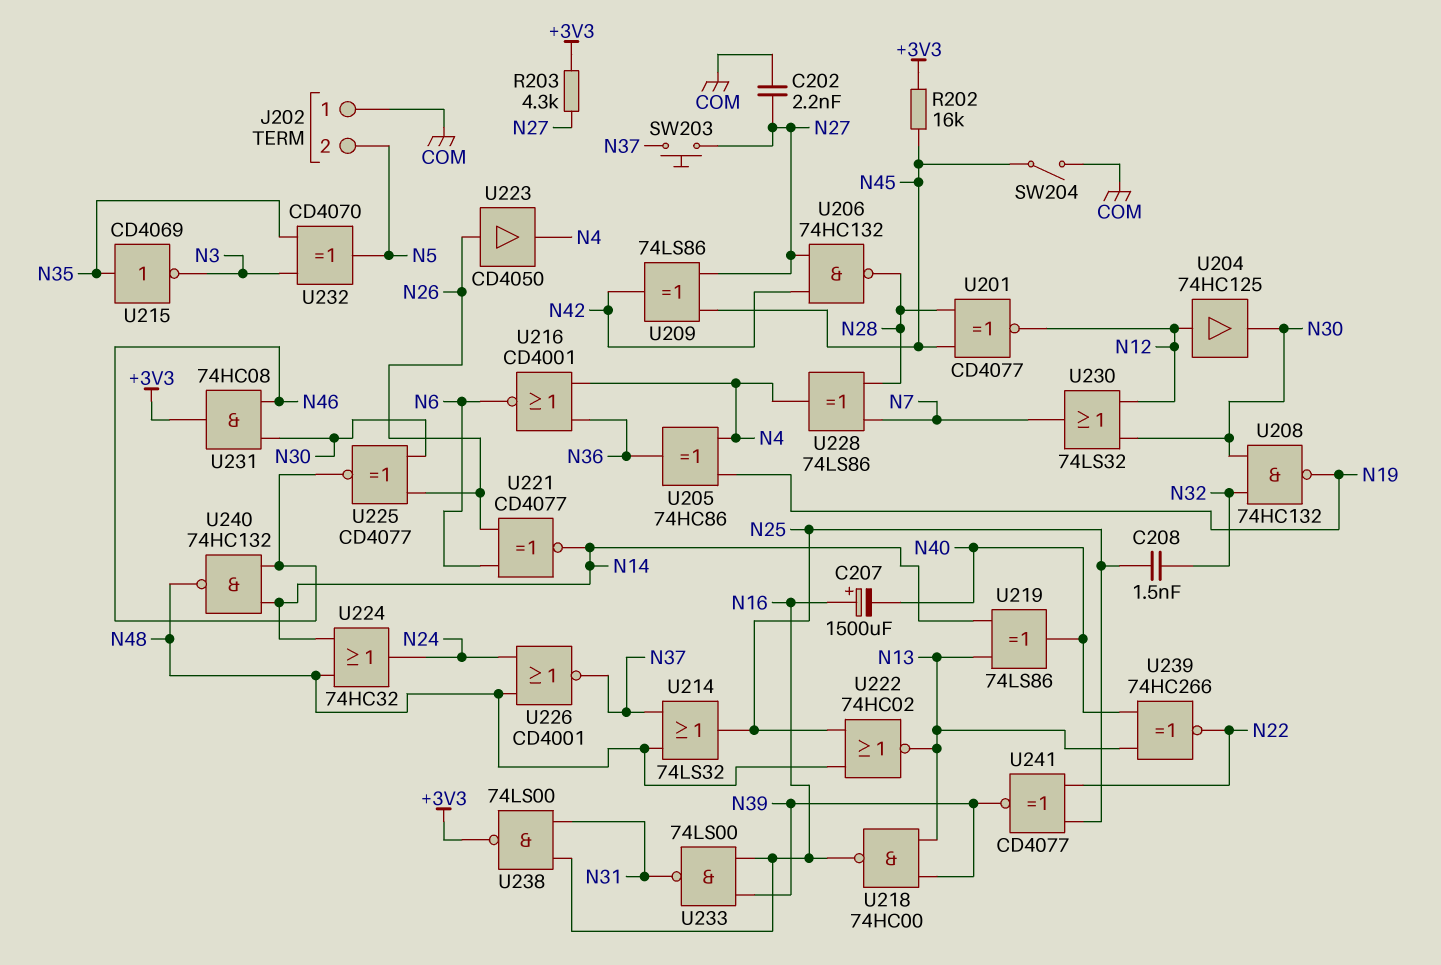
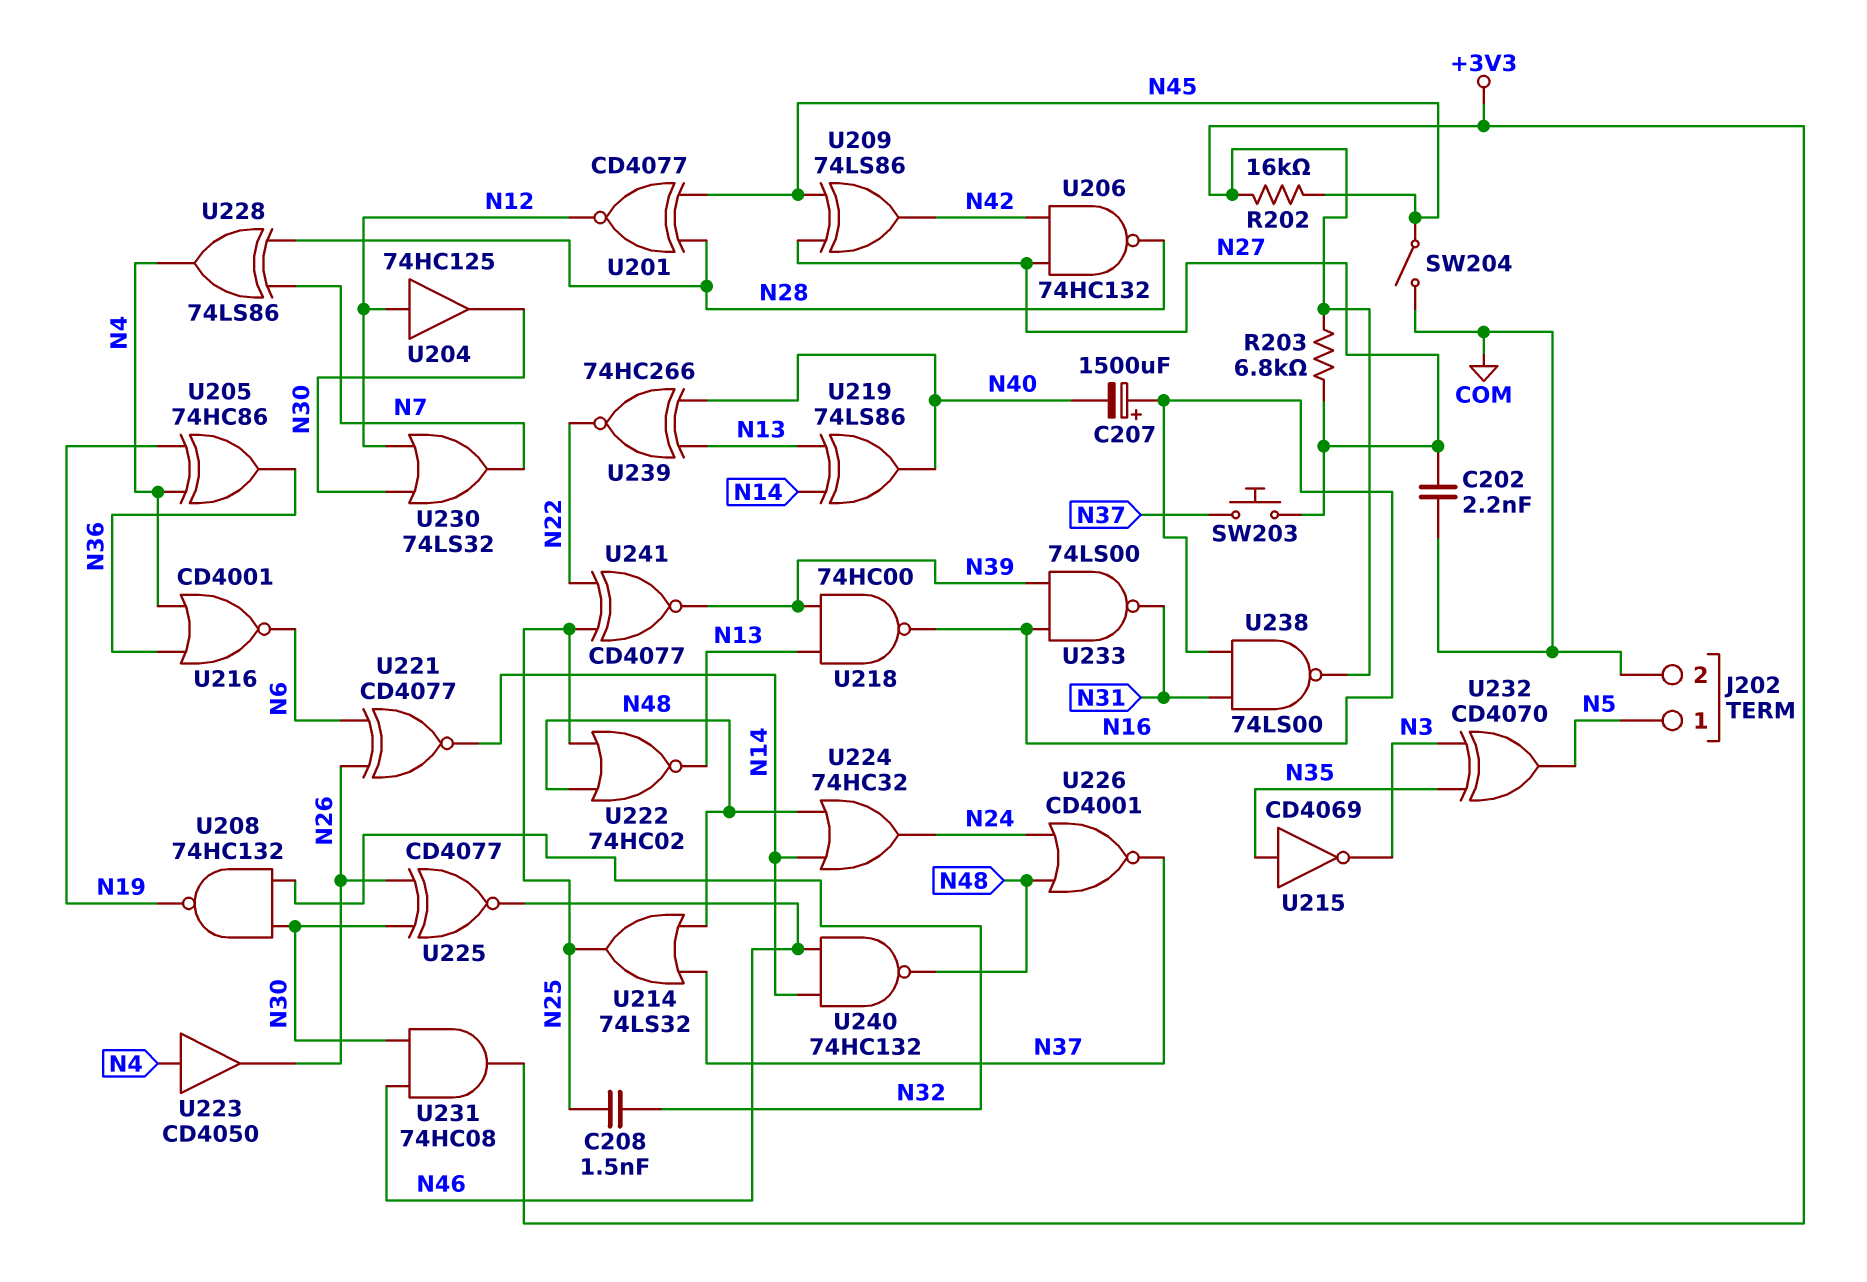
J202 pin 1: COM -> N5
J202 pin 2: N5 -> COM
R203: 4.3k (+3V3, N27) -> 6.8k (+3V3, N27)
U223: buffer CD4050 (in N26, out N4) -> buffer CD4050 (in N4, out N26)

